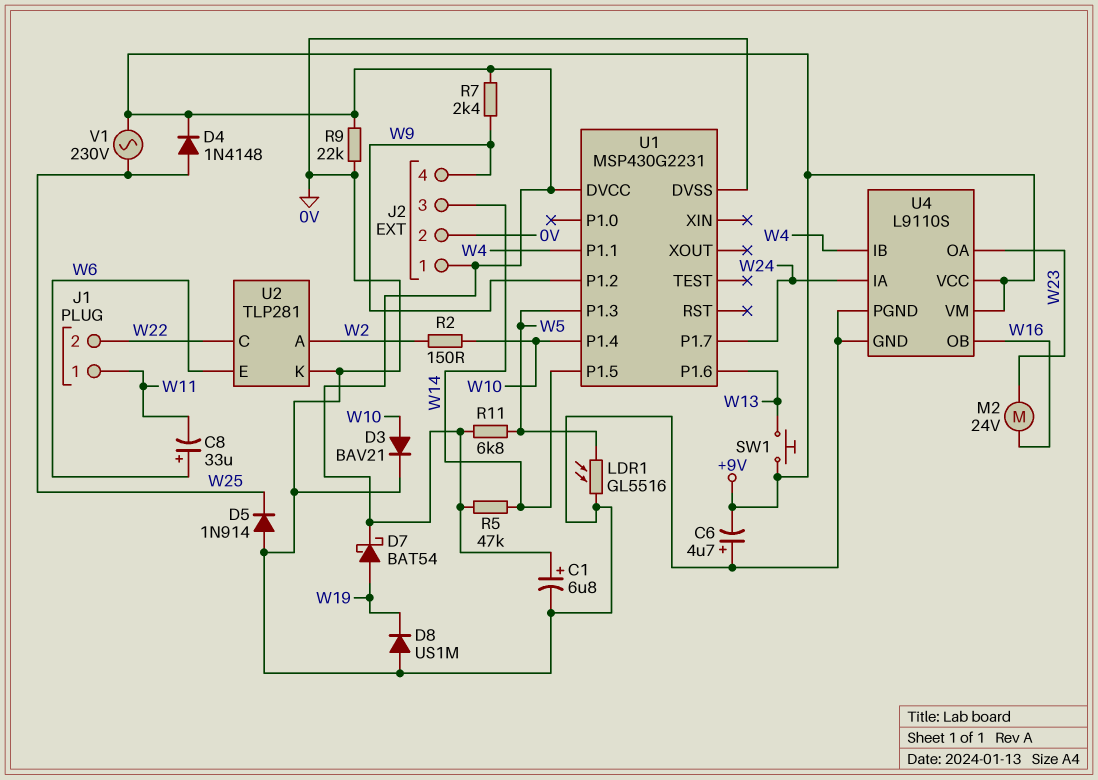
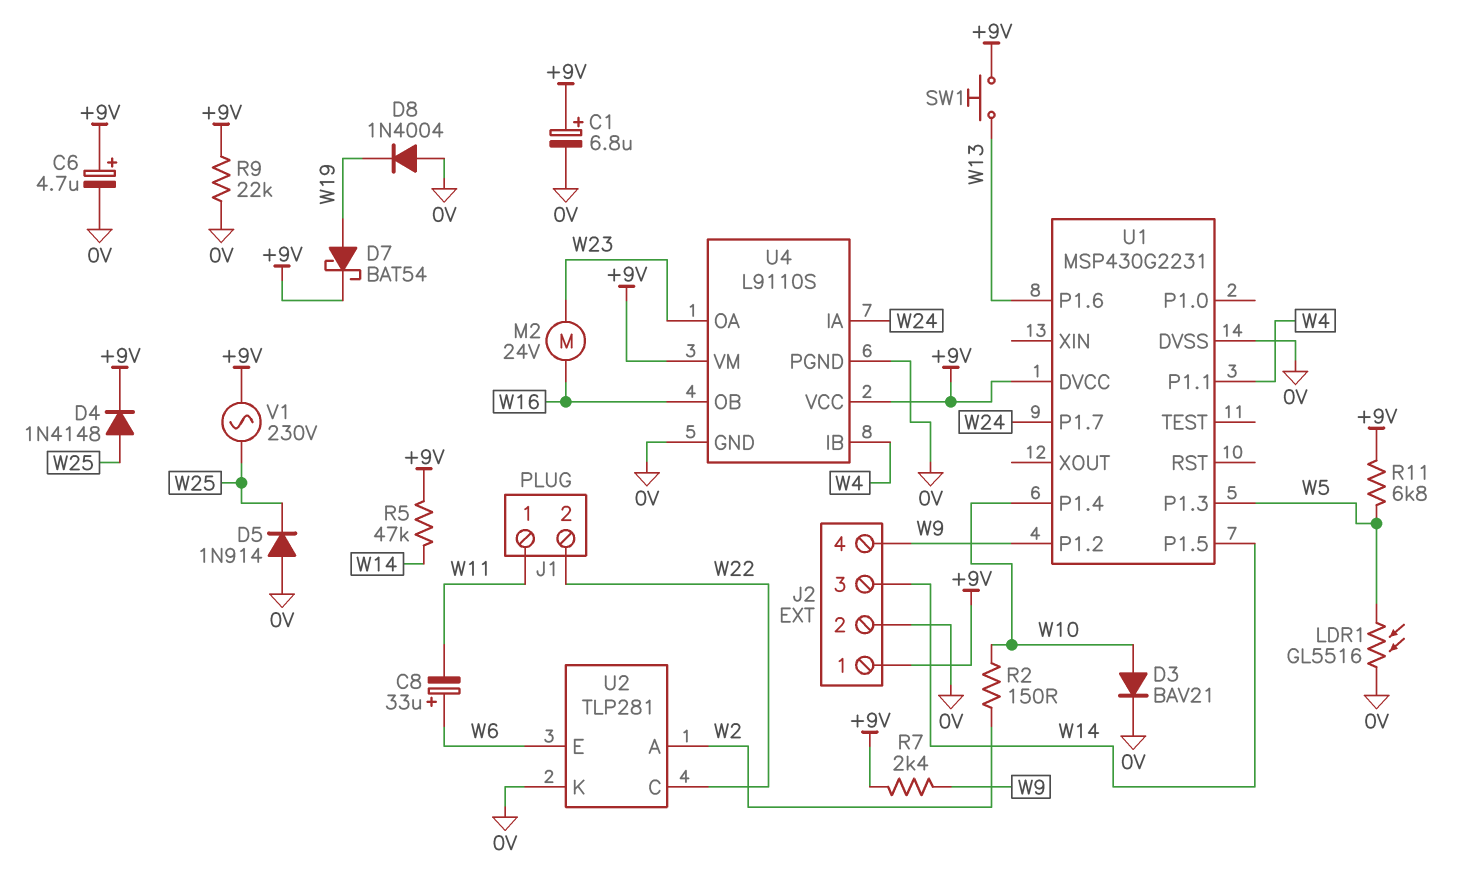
C6: 4.7uF (plus 0V, minus +9V) -> 4.7uF (plus +9V, minus 0V)
D8: diode US1M (A 0V, K W19) -> diode 1N4004 (A 0V, K W19)

